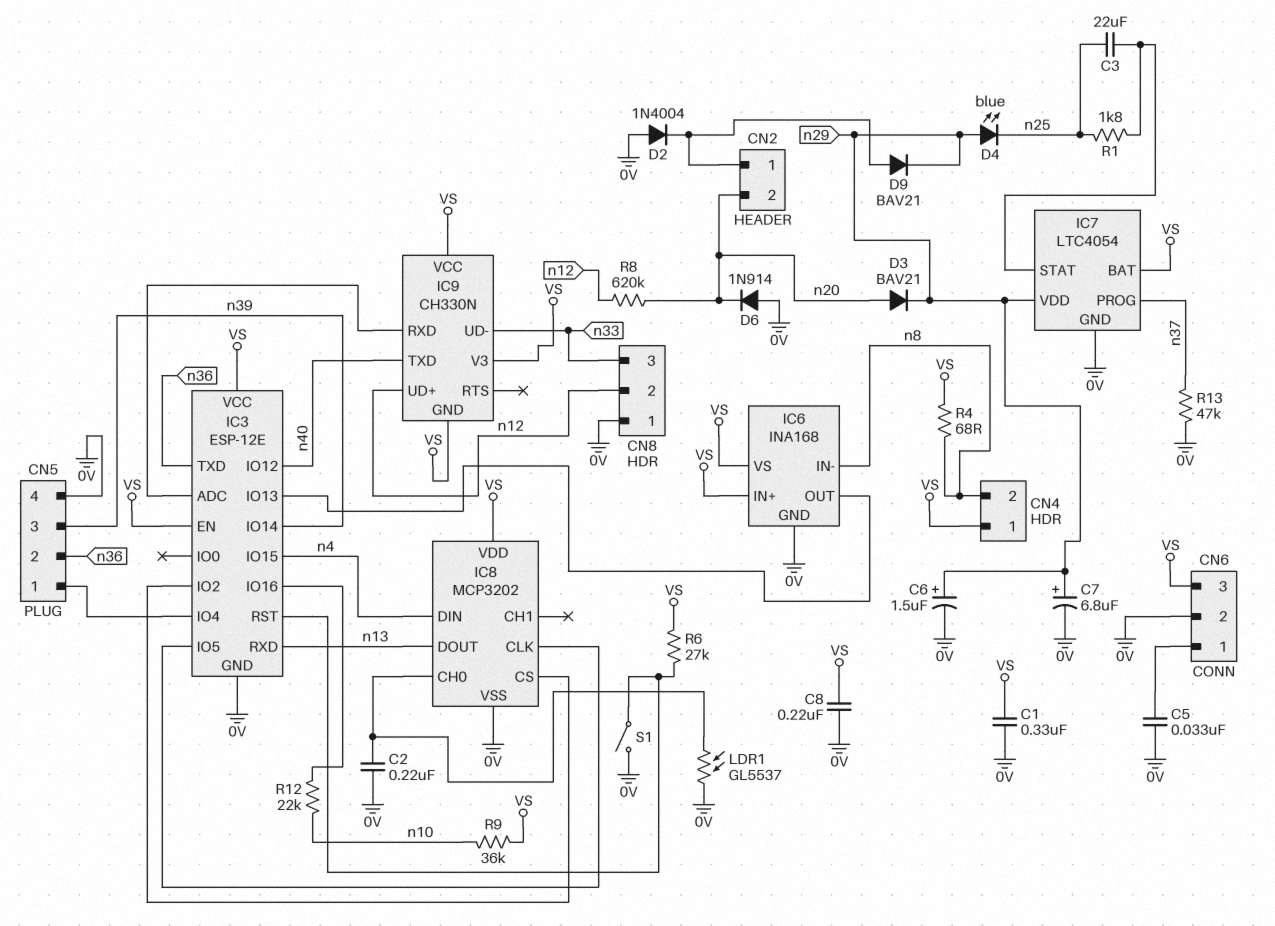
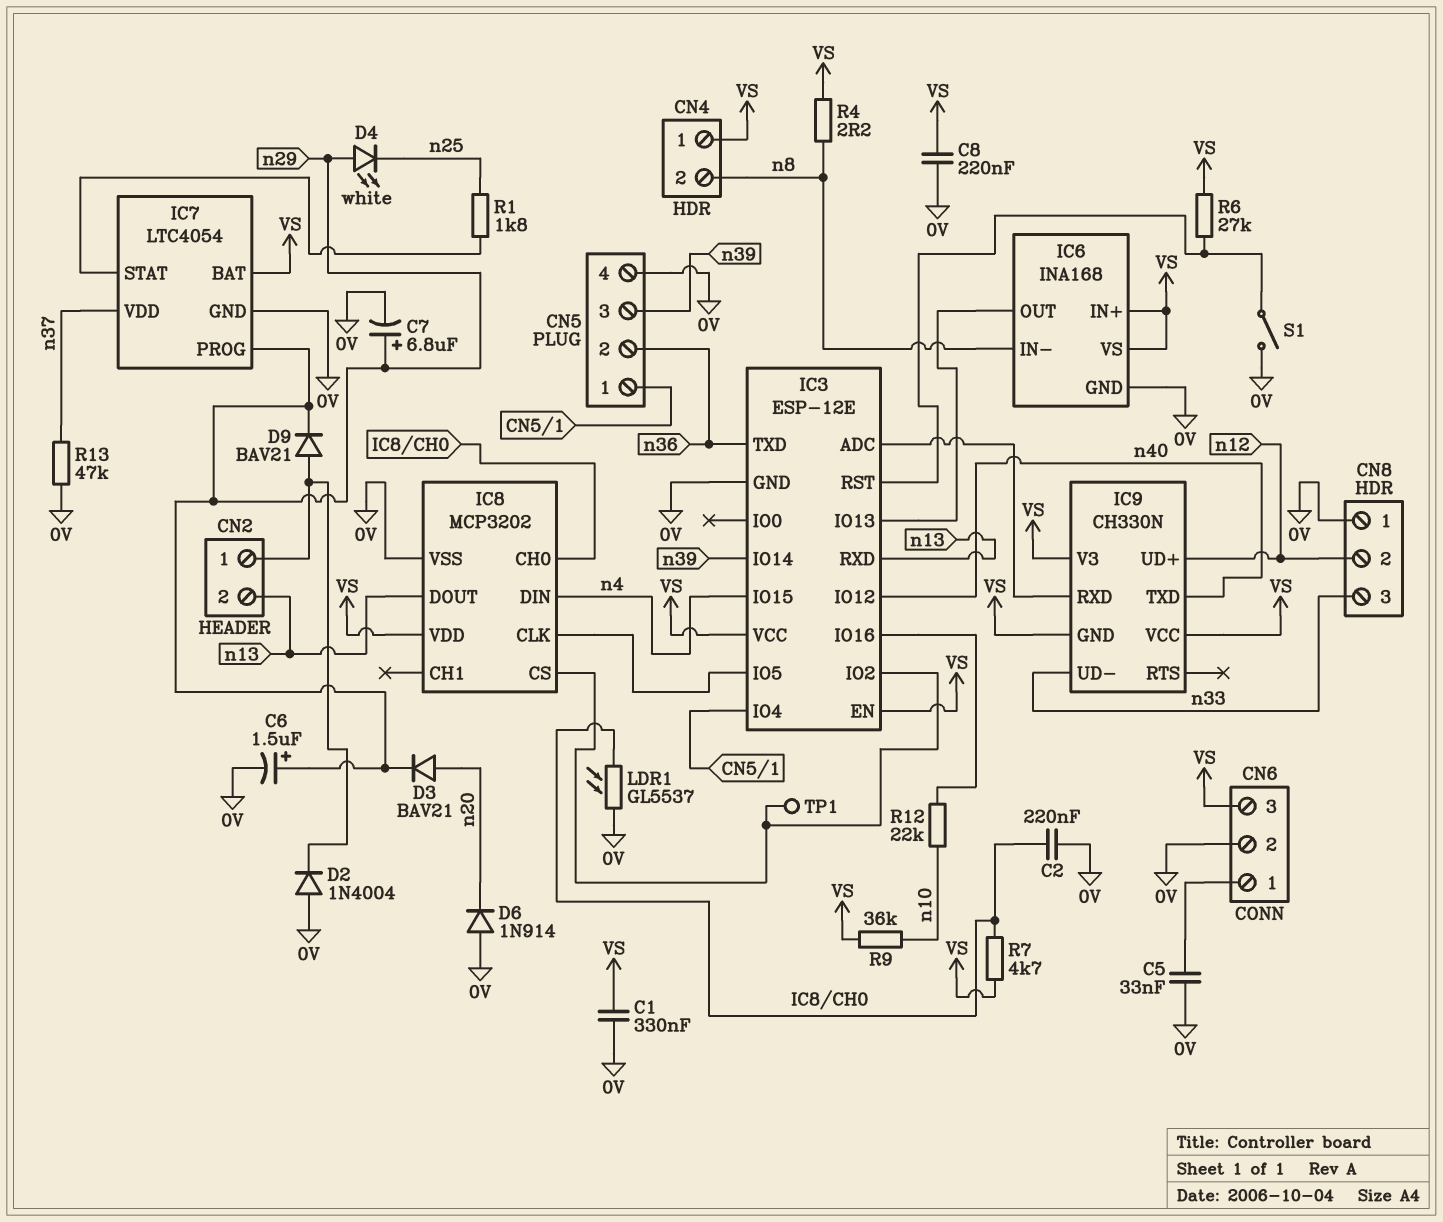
C3: 22uF (IC7/STAT, n25) -> none
CN2 pin 2: n20 -> n13
D4: LED blue (A n29, K n25) -> LED white (A n29, K n25)
IC7 pin PROG: n37 -> n29
IC7 pin VDD: n29 -> n37
R4: 68 (VS, n8) -> 2.2 (VS, n8)
R7: none -> 4.7k (IC8/CH0, VS)
R8: 620k (n12, n20) -> none
TP1: none -> test point (IC3/IO2)

